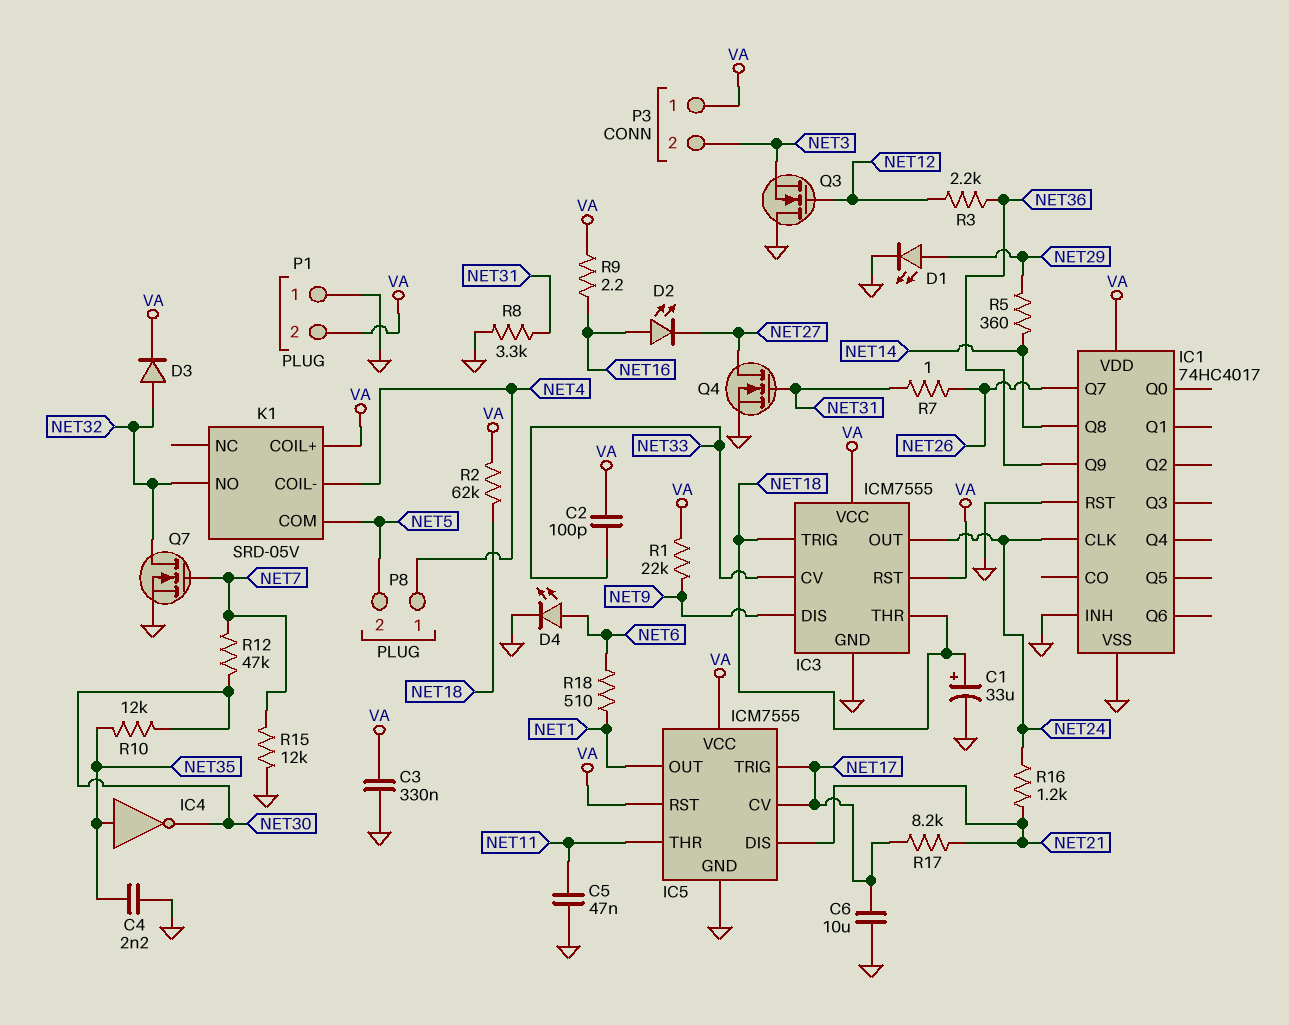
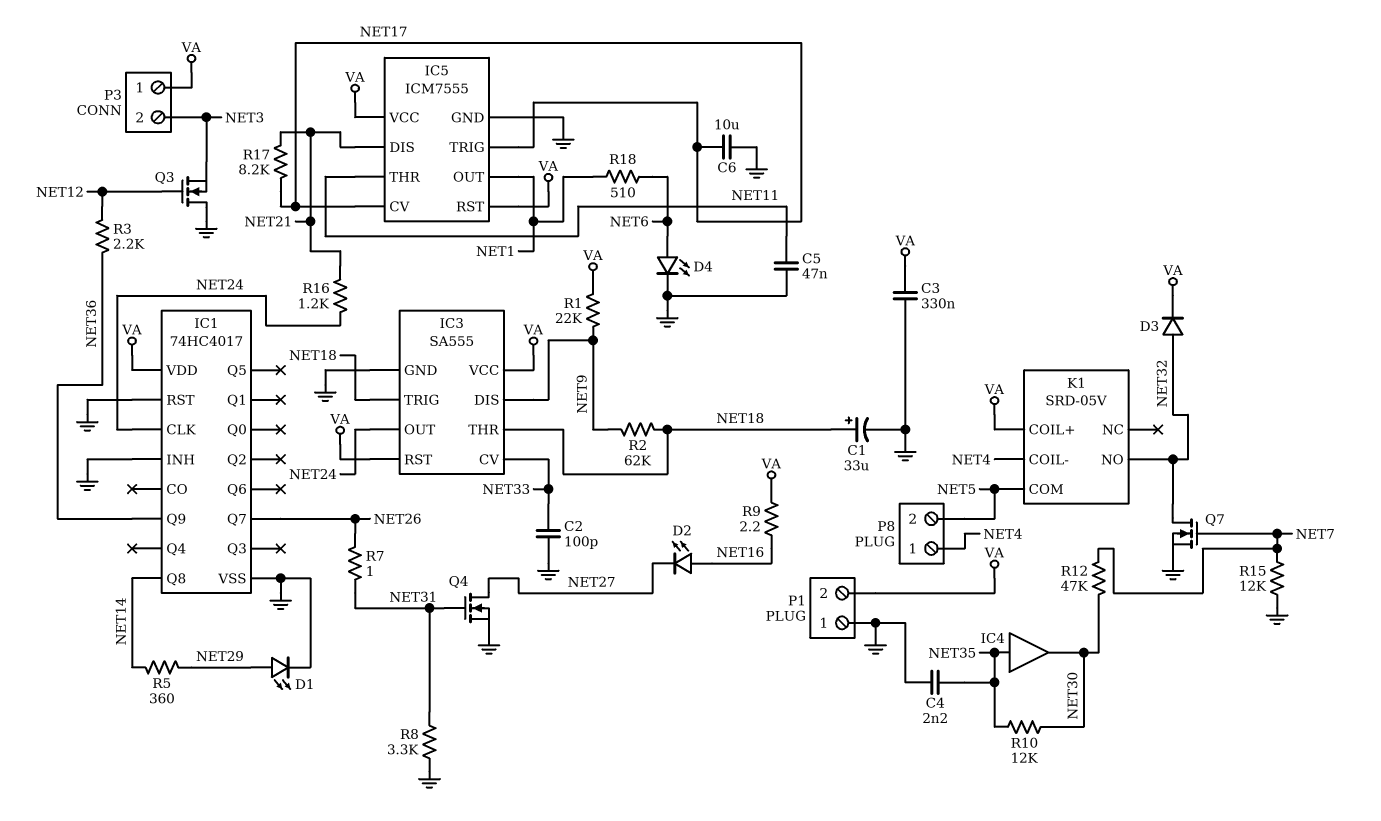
C2: 100pF (NET33, VA) -> 100pF (GND, NET33)
IC3: ICM7555 -> SA555
IC4: NOT (in NET35, out NET30) -> buffer (in NET35, out NET30)
R2: 62k (NET18, VA) -> 62k (NET9, NET18)

